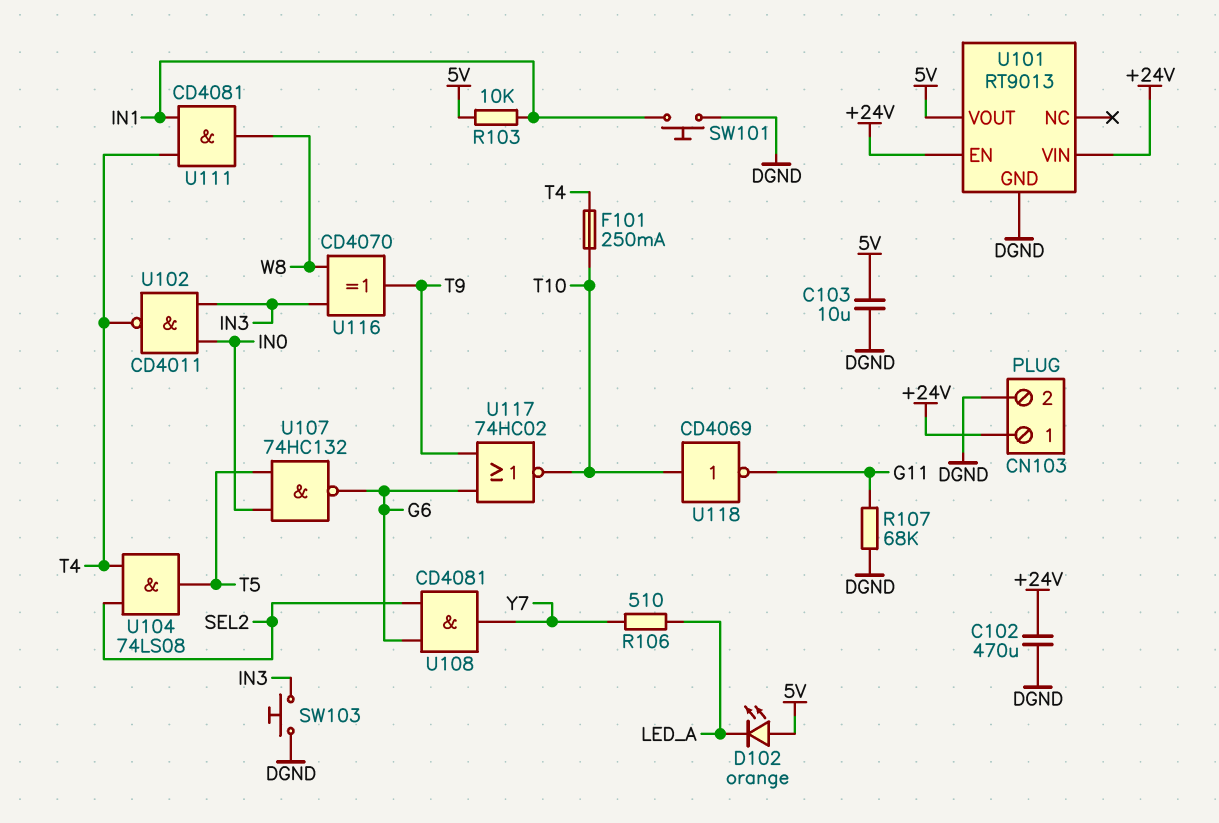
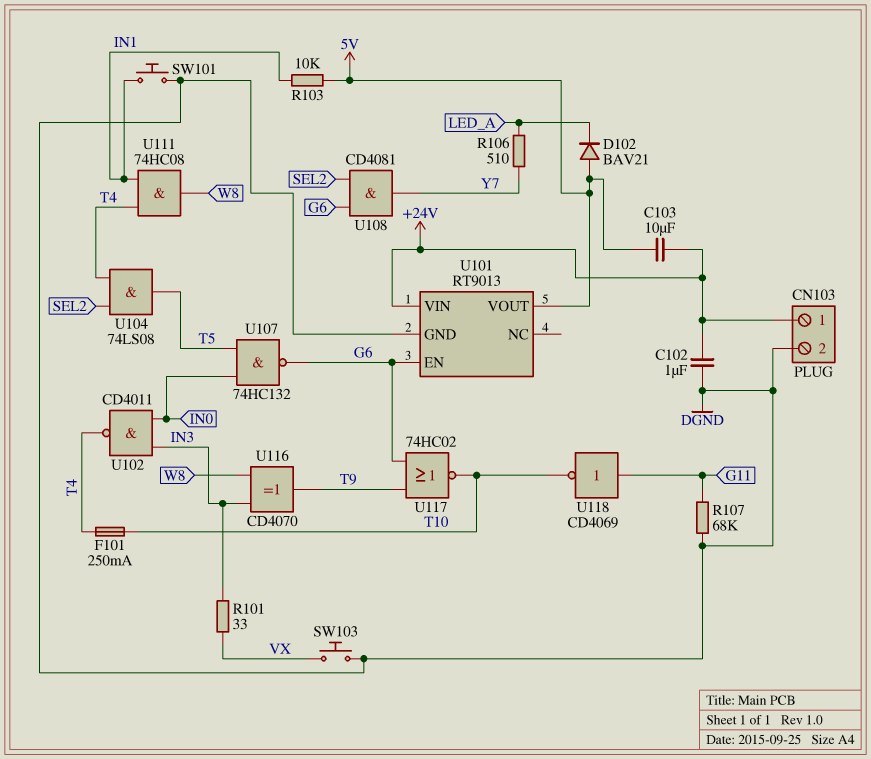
C102: 470uF (+24V, DGND) -> 1uF (+24V, DGND)
C103: 10uF (5V, DGND) -> 10uF (+24V, 5V)
D102: LED orange (A 5V, K LED_A) -> diode BAV21 (A 5V, K LED_A)
R101: none -> 33 (IN3, VX)
SW103: button (DGND, IN3) -> button (DGND, VX)
U101 pin EN: +24V -> G6
U111: AND CD4081 (in IN1, in T4, out W8) -> AND 74HC08 (in IN1, in T4, out W8)
U118: NOT CD4069 (in T10, out G11) -> NOT CD4069 (in G11, out T10)

